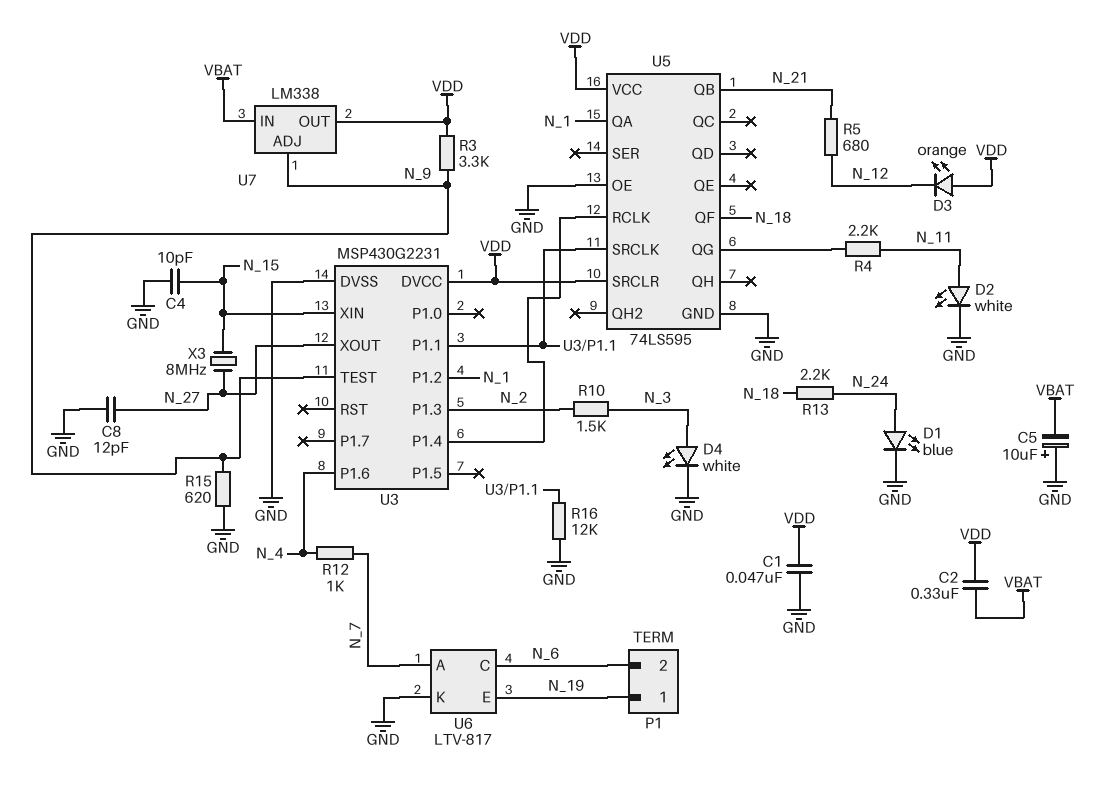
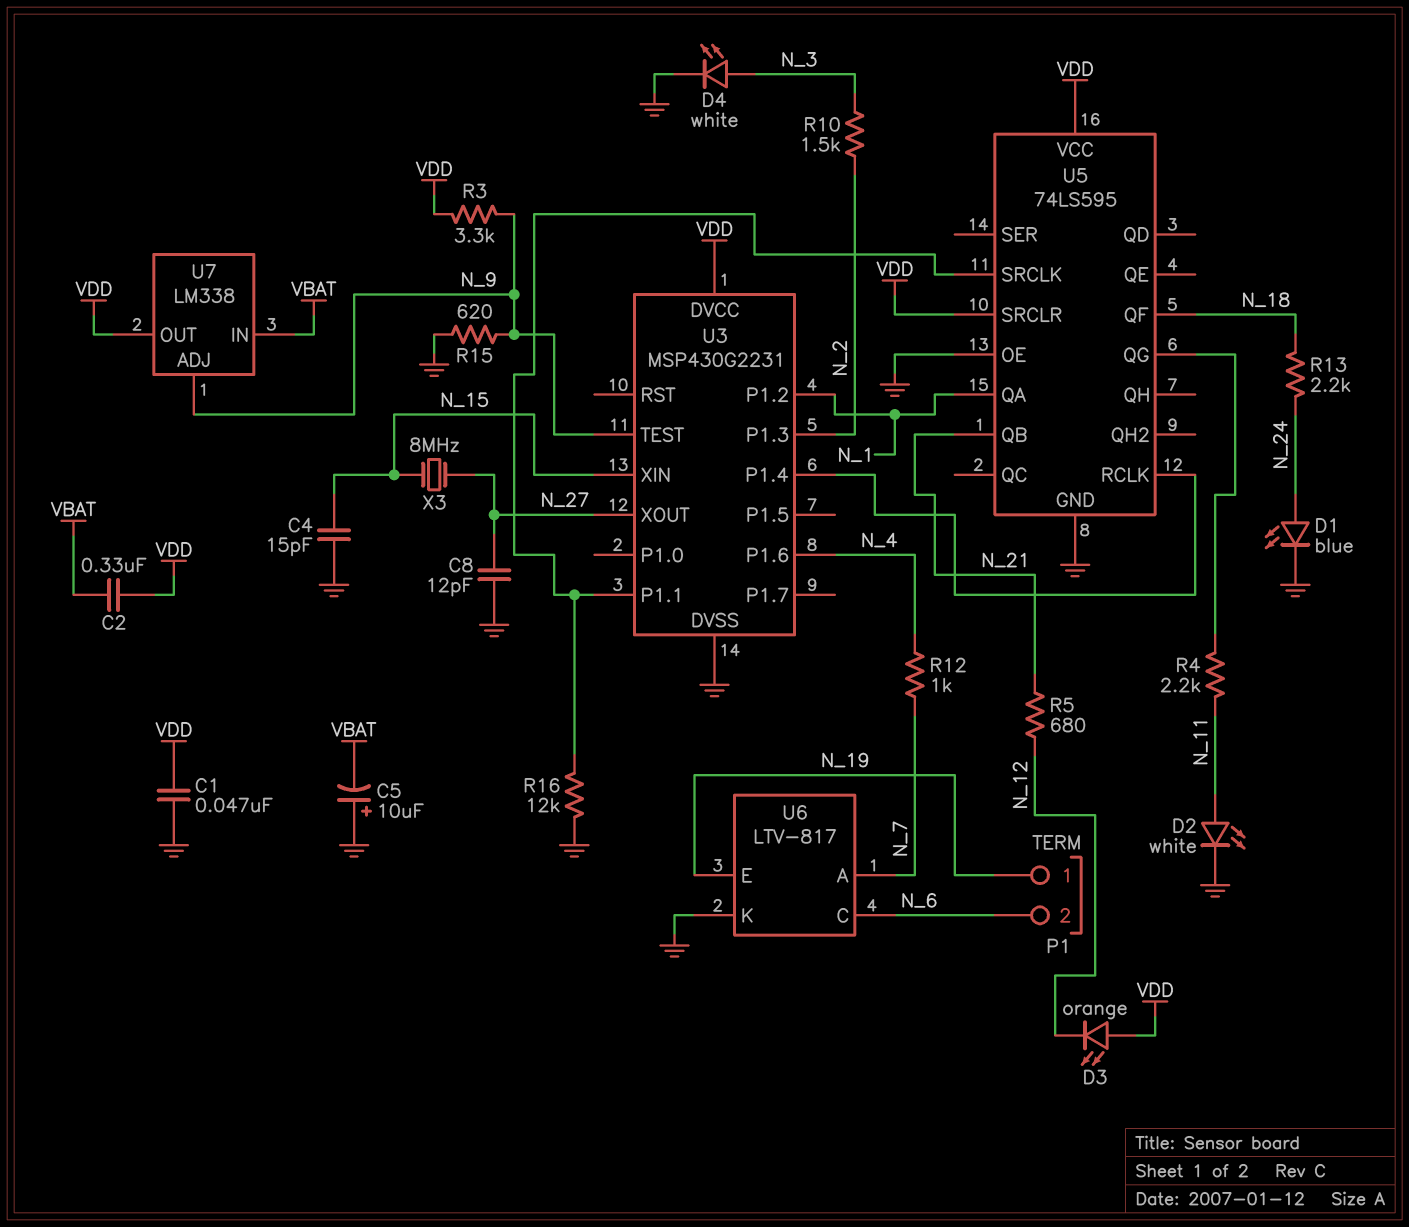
C4: 10pF (GND, N_15) -> 15pF (GND, N_15)

